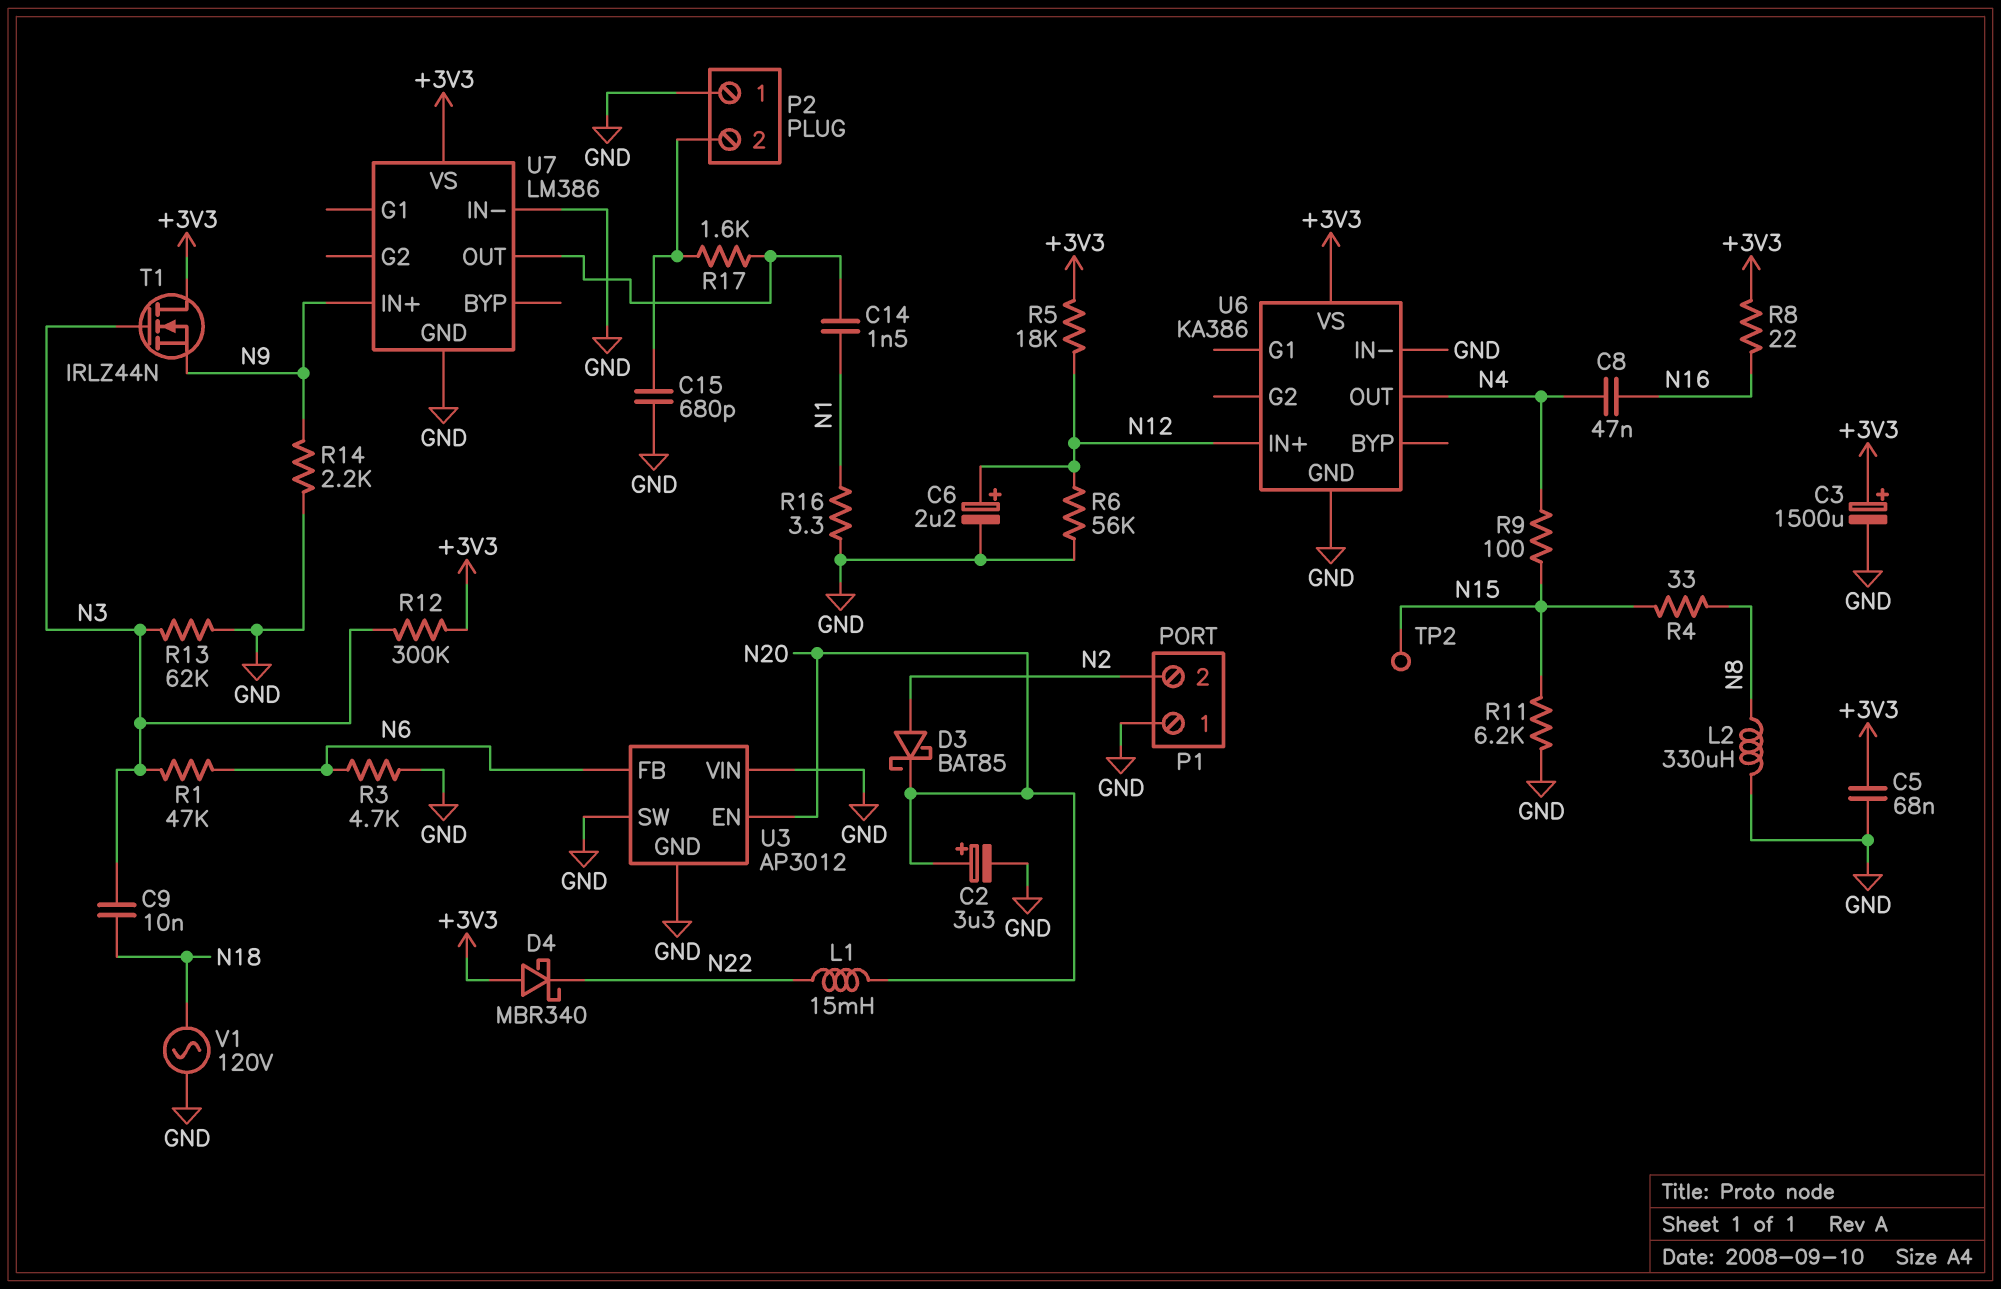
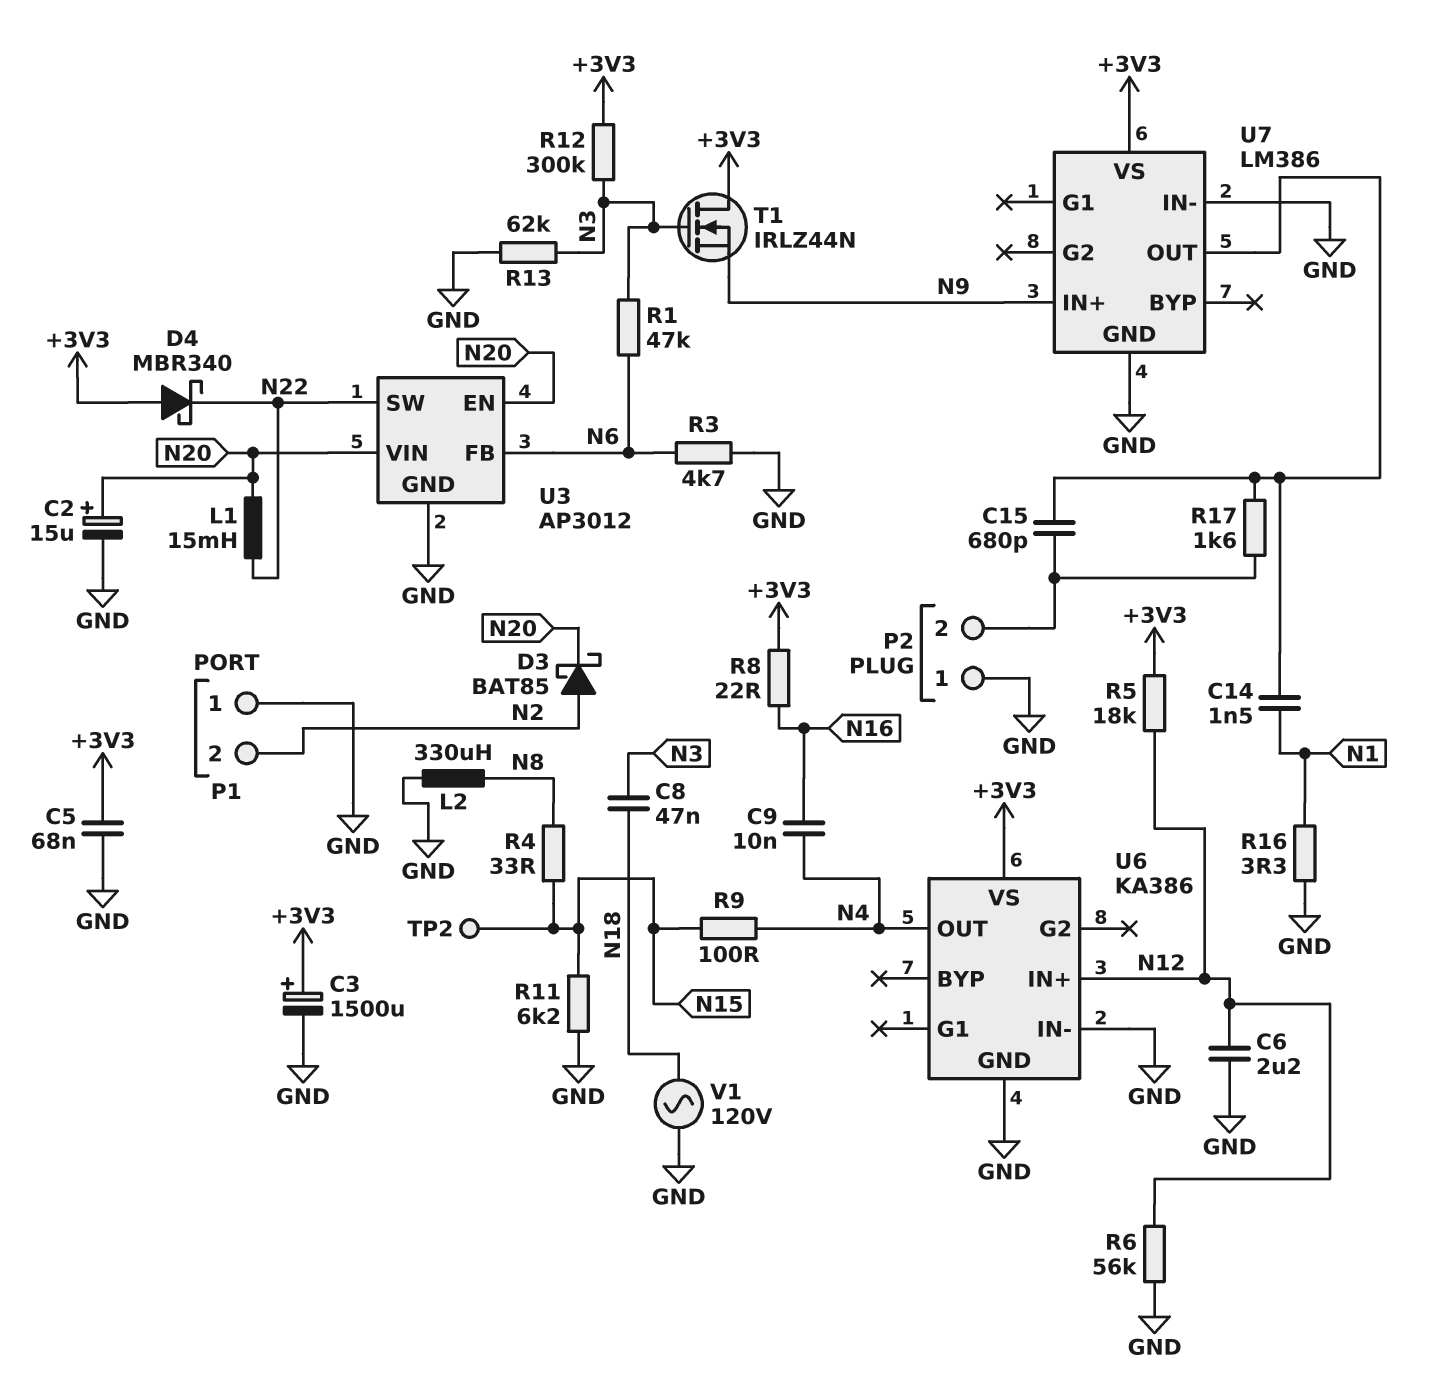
C2: 3.3uF (plus N20, minus GND) -> 15uF (plus N20, minus GND)
C6: 2.2uF (plus N12, minus GND) -> 2.2uF (GND, N12)
C8: 47nF (N4, N16) -> 47nF (N3, N18)
C9: 10nF (N3, N18) -> 10nF (N4, N16)
C15: 680pF (GND, P2/2) -> 680pF (P2/2, U7/OUT)
R14: 2.2k (GND, N9) -> none
U3 pin SW: GND -> N22
U3 pin VIN: GND -> N20

